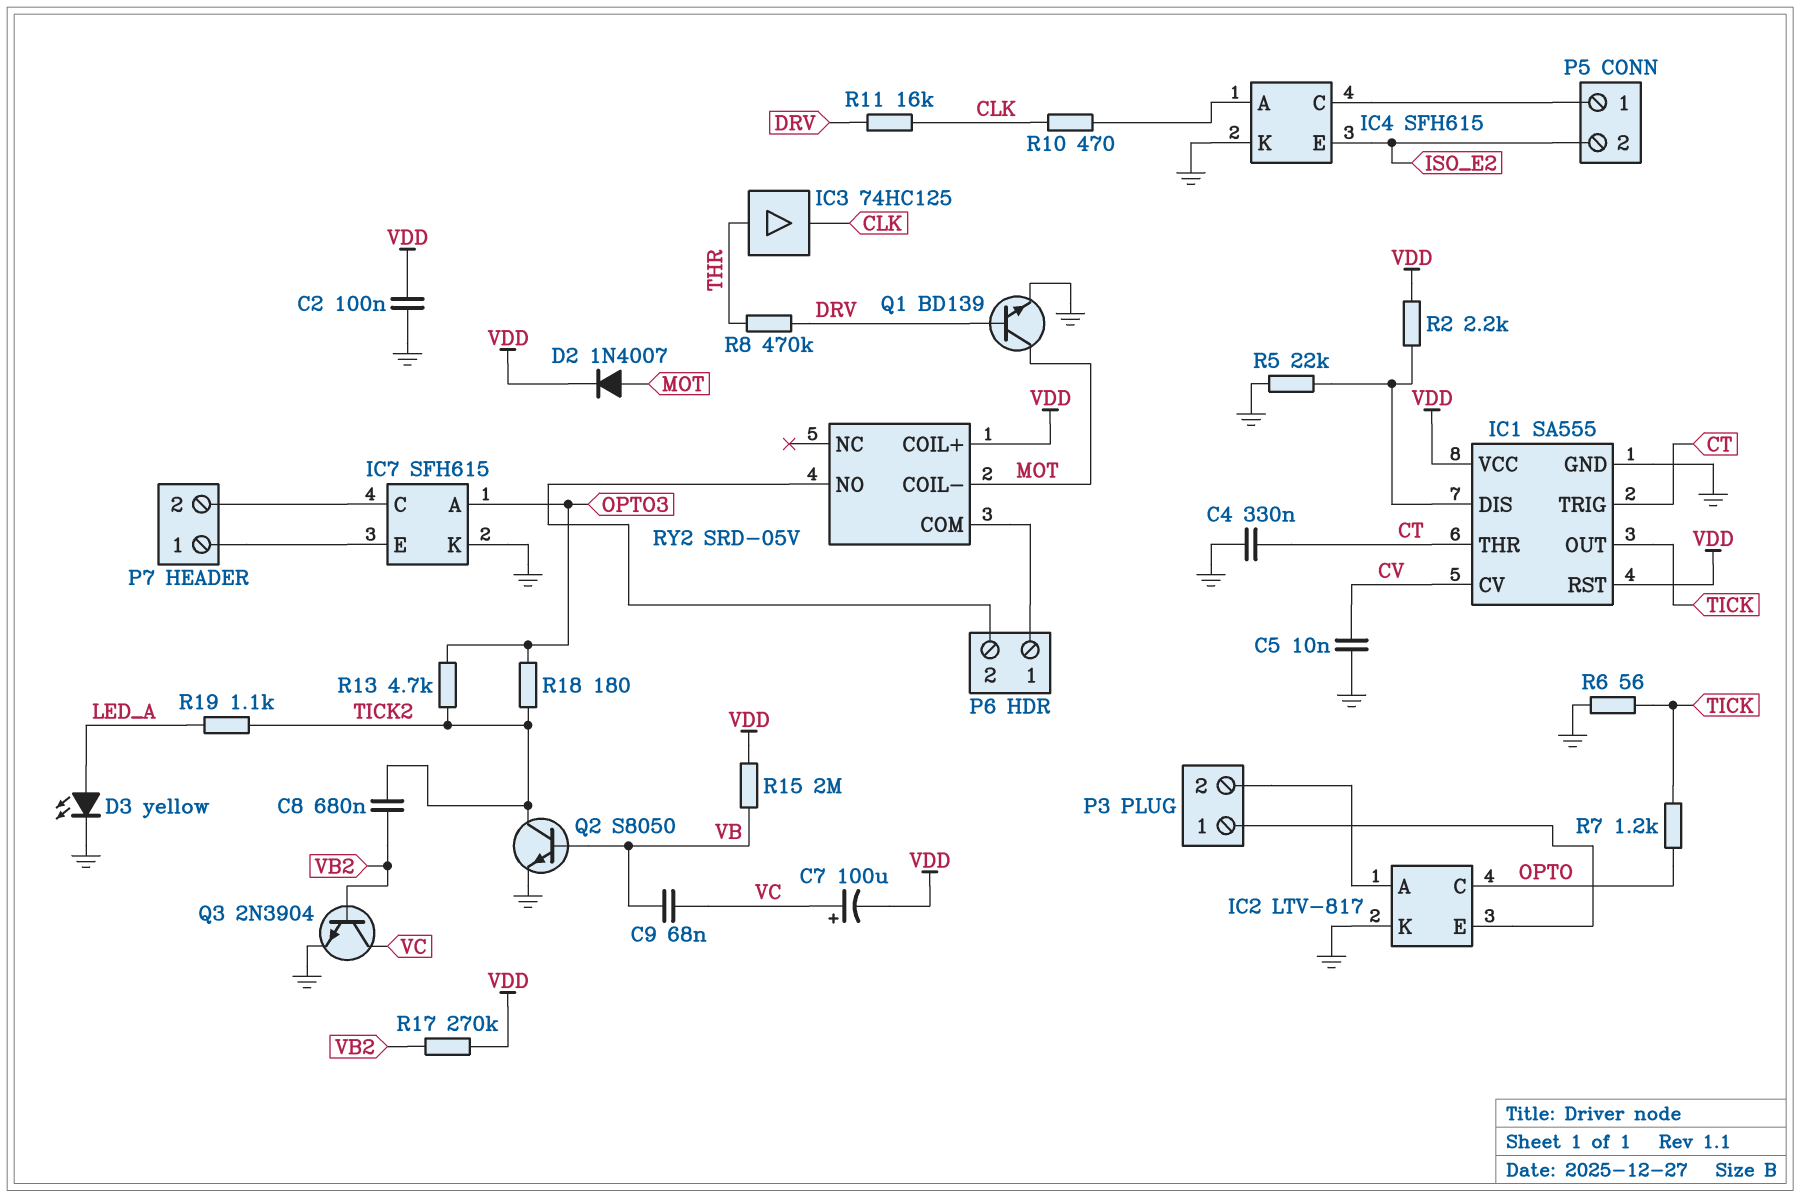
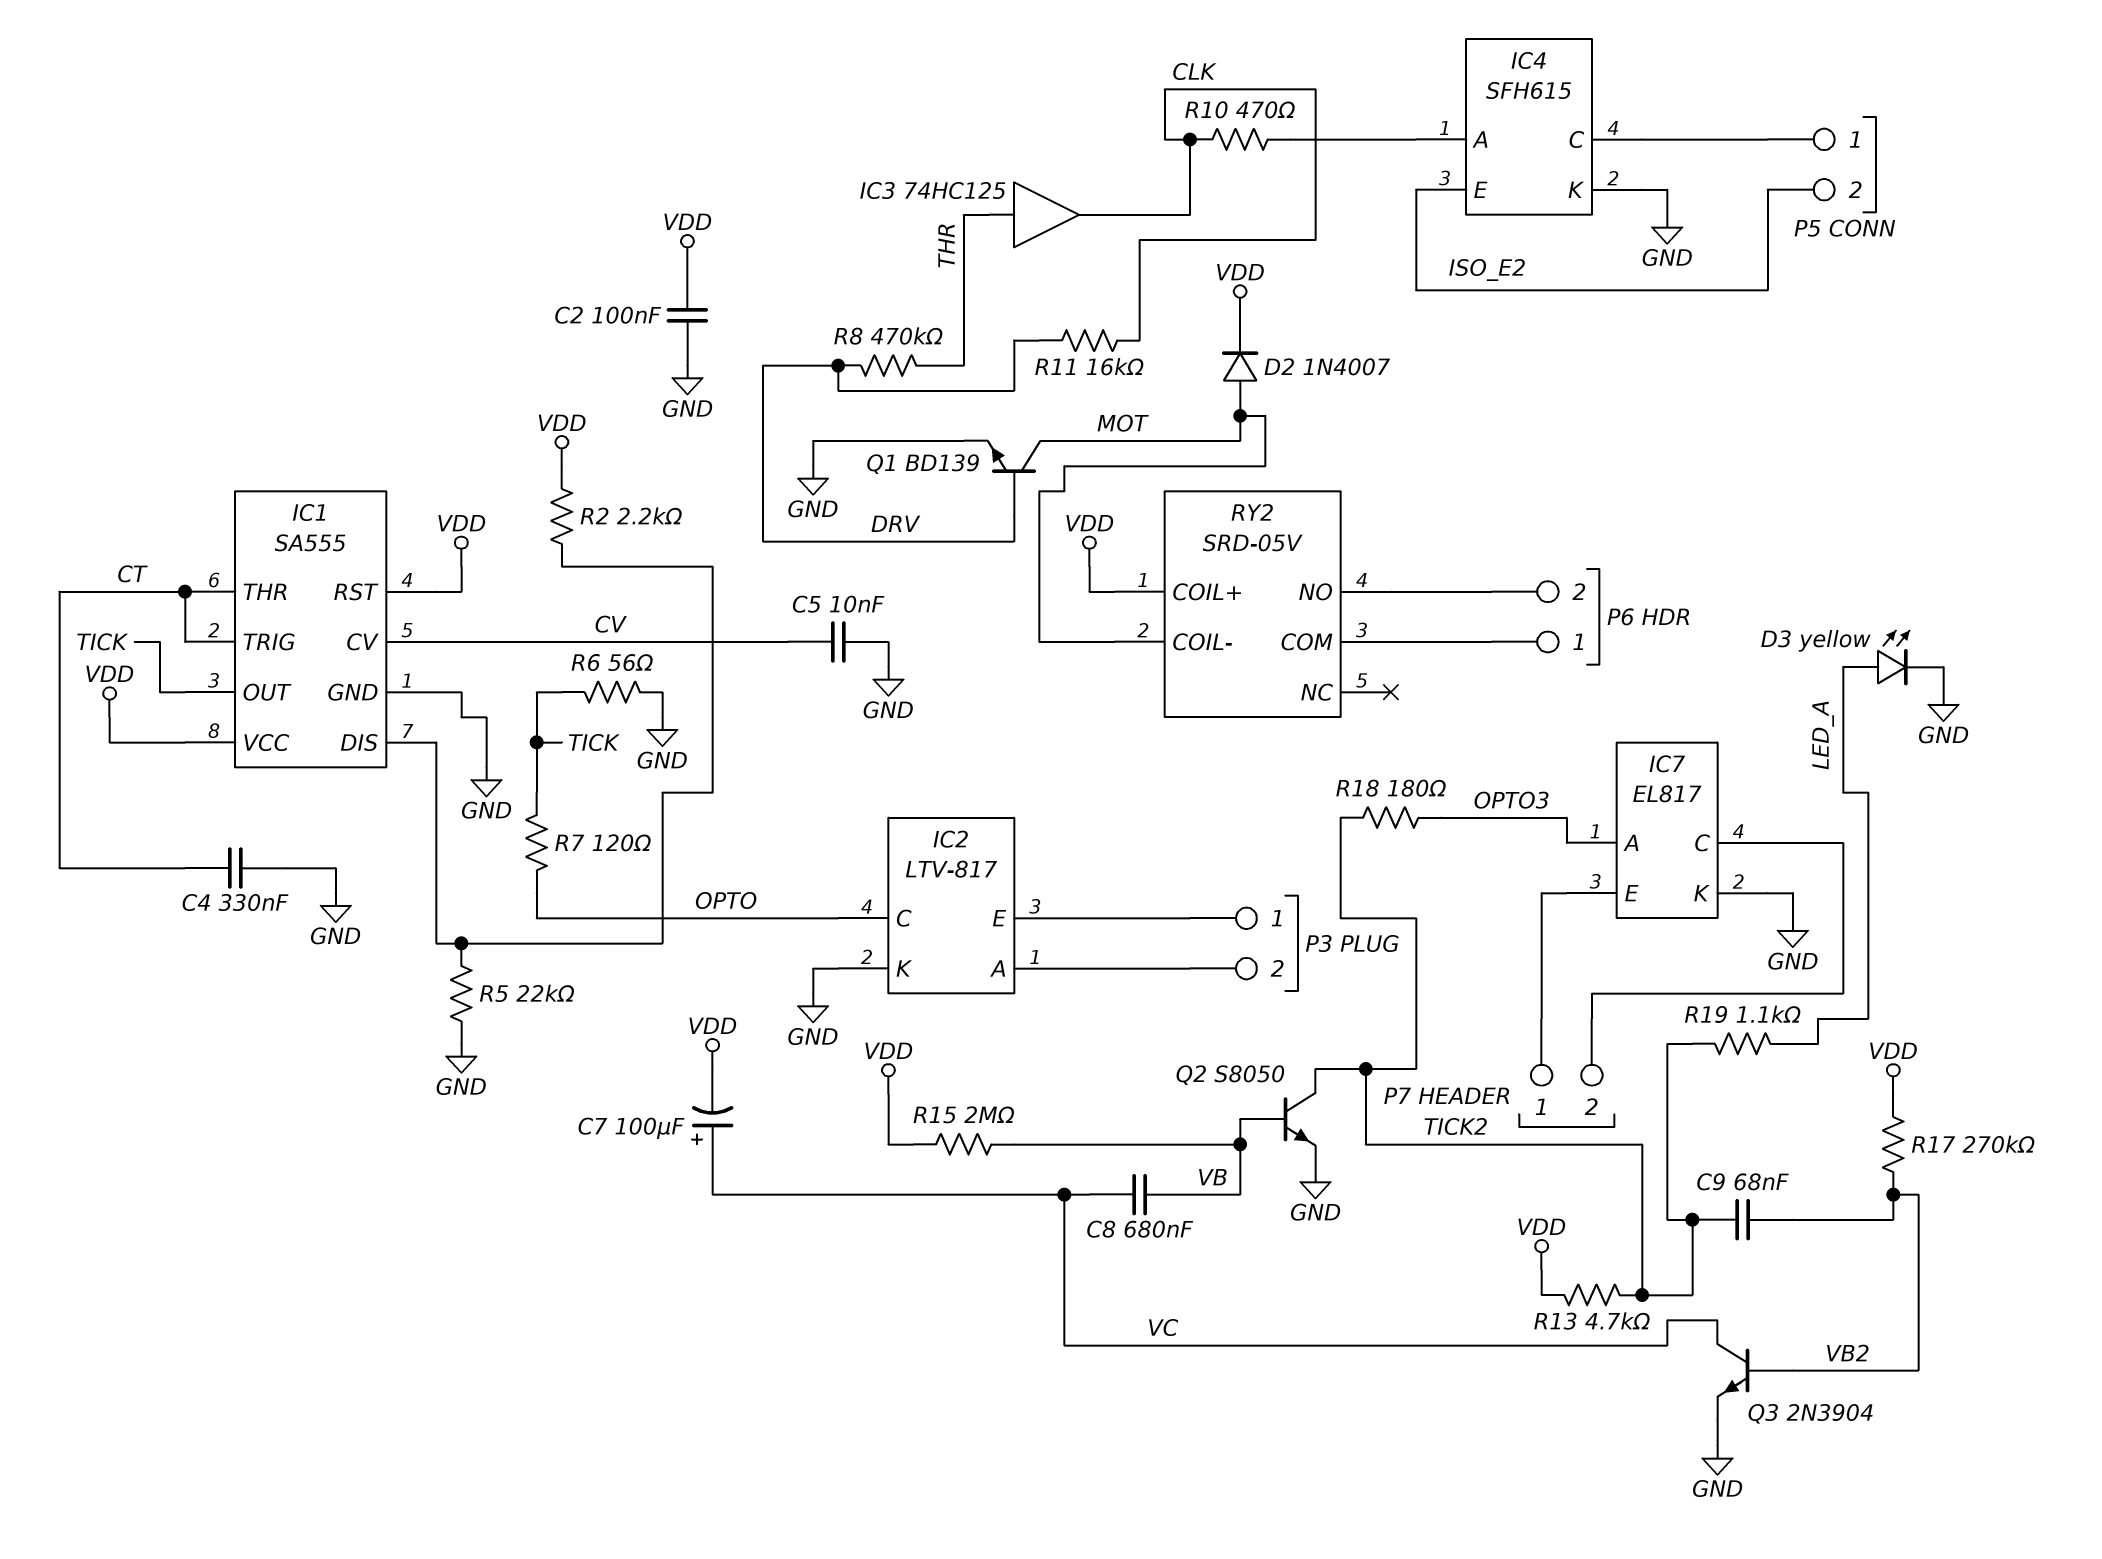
C8: 680nF (TICK2, VB2) -> 680nF (VB, VC)
C9: 68nF (VB, VC) -> 68nF (TICK2, VB2)
IC7: SFH615 -> EL817
R7: 1.2k (OPTO, TICK) -> 120 (OPTO, TICK)
R13: 4.7k (OPTO3, TICK2) -> 4.7k (TICK2, VDD)

